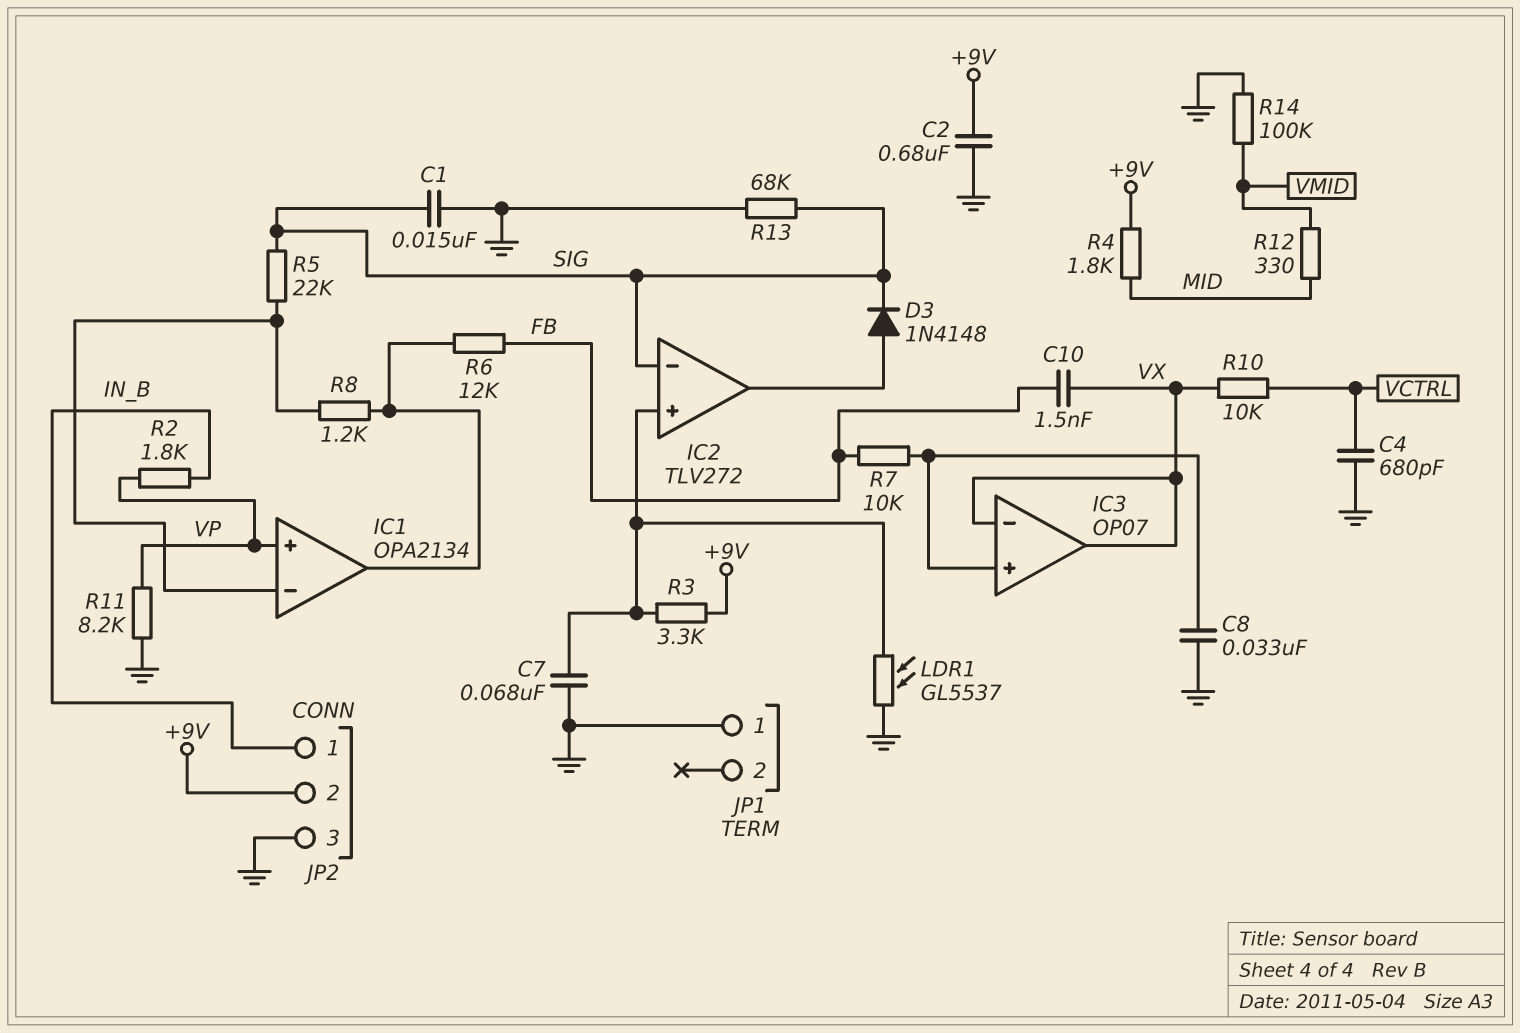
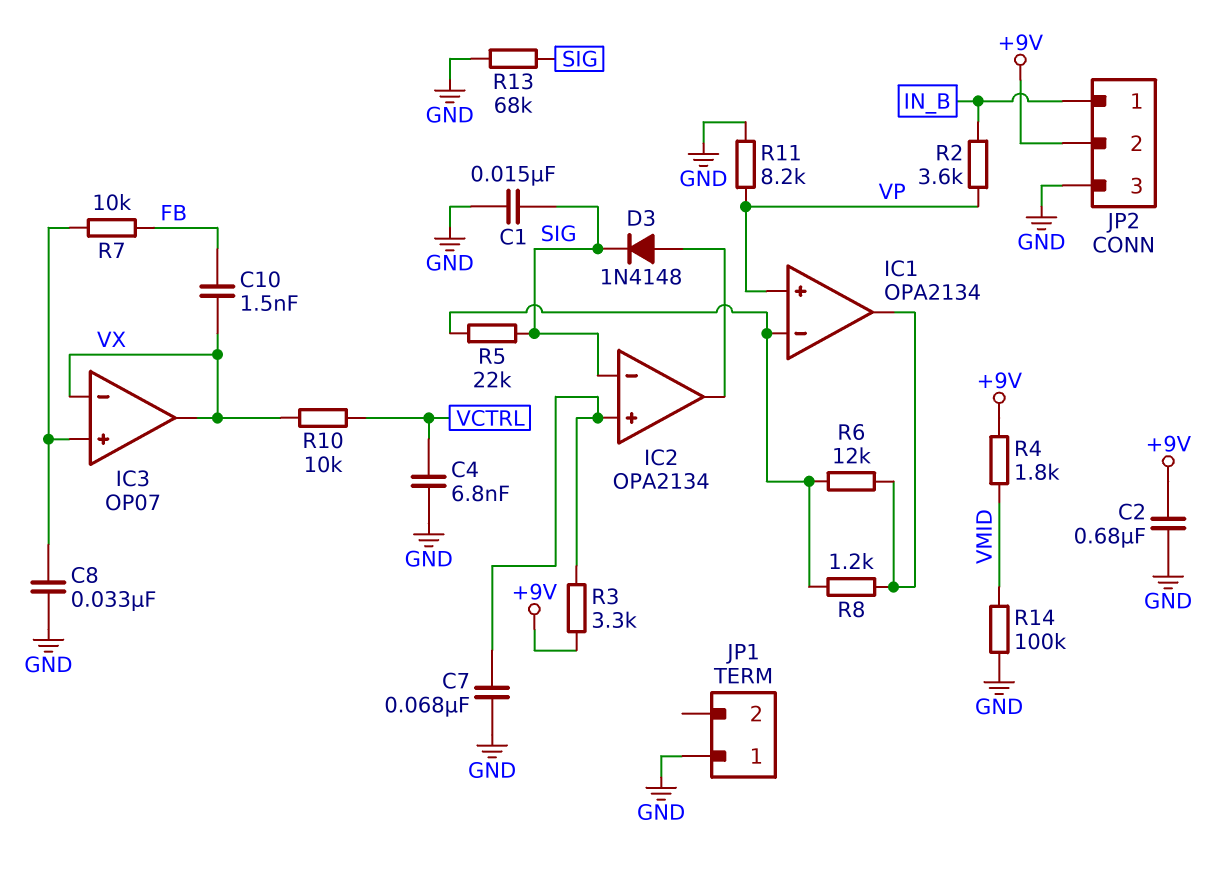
C4: 680pF (GND, VCTRL) -> 6.8nF (GND, VCTRL)
IC2: TLV272 -> OPA2134
LDR1: GL5537 (GND, IC2/in+) -> none
R2: 1.8k (IN_B, VP) -> 3.6k (IN_B, VP)
R4: 1.8k (+9V, MID) -> 1.8k (+9V, VMID)
R6: 12k (FB, IC1/out) -> 12k (IC1/in-, IC1/out)
R12: 330 (MID, VMID) -> none

